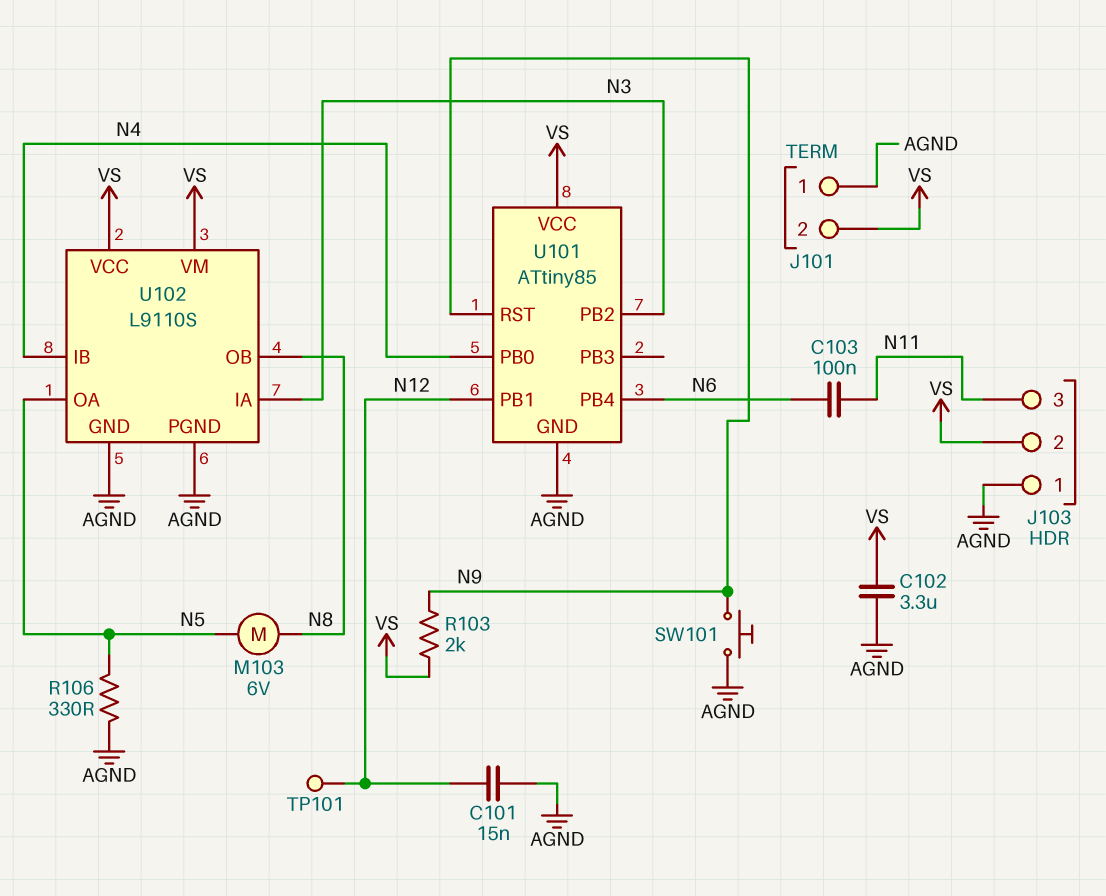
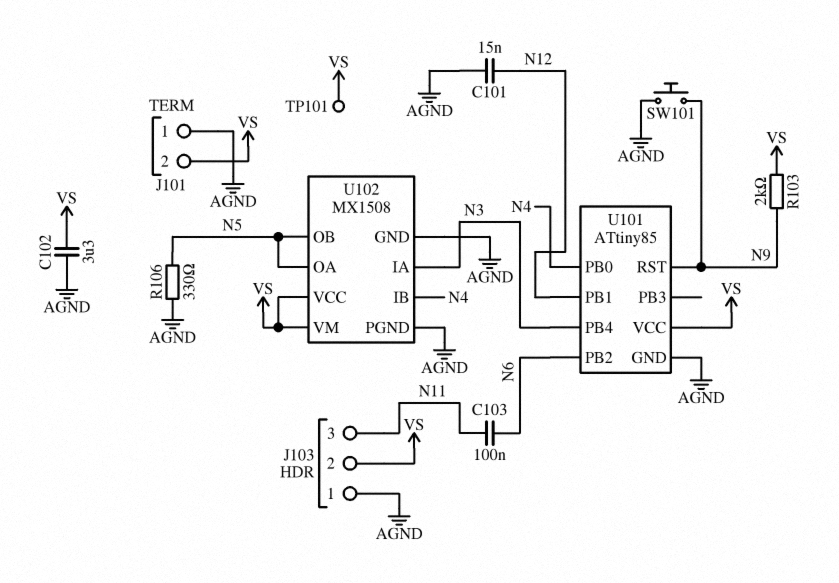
M103: motor 6V (N5, N8) -> none
TP101: test point (N12) -> test point (VS)
U101 pin PB2: N3 -> N6
U101 pin PB4: N6 -> N3
U102: L9110S -> MX1508
U102 pin OB: N8 -> N5

